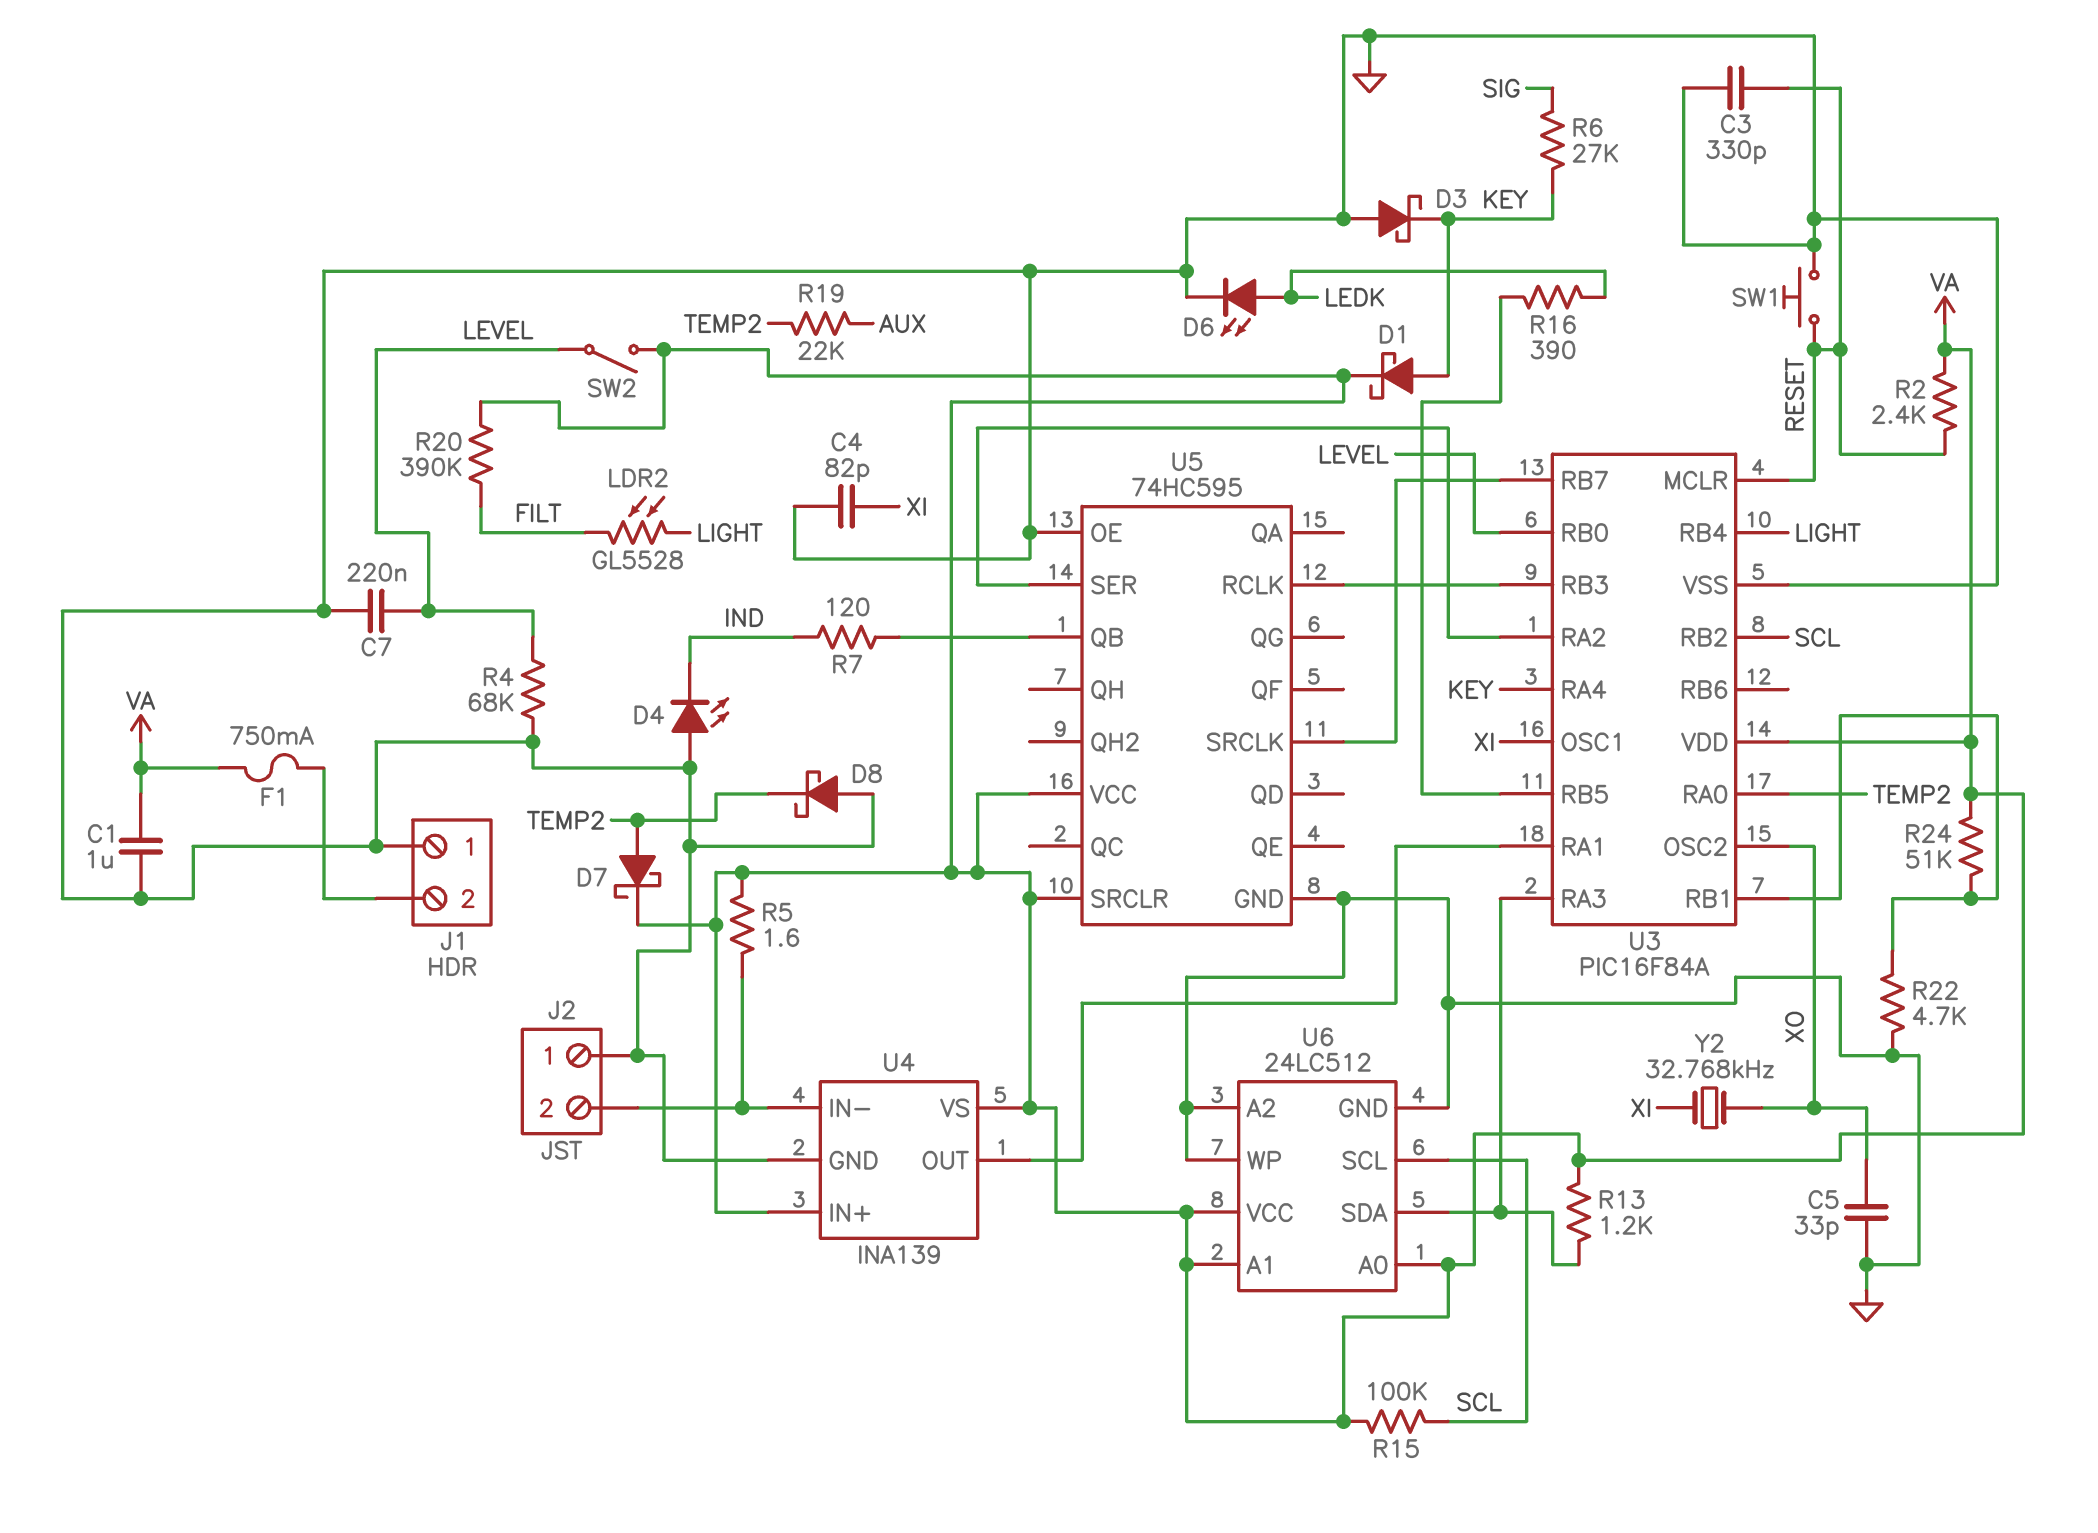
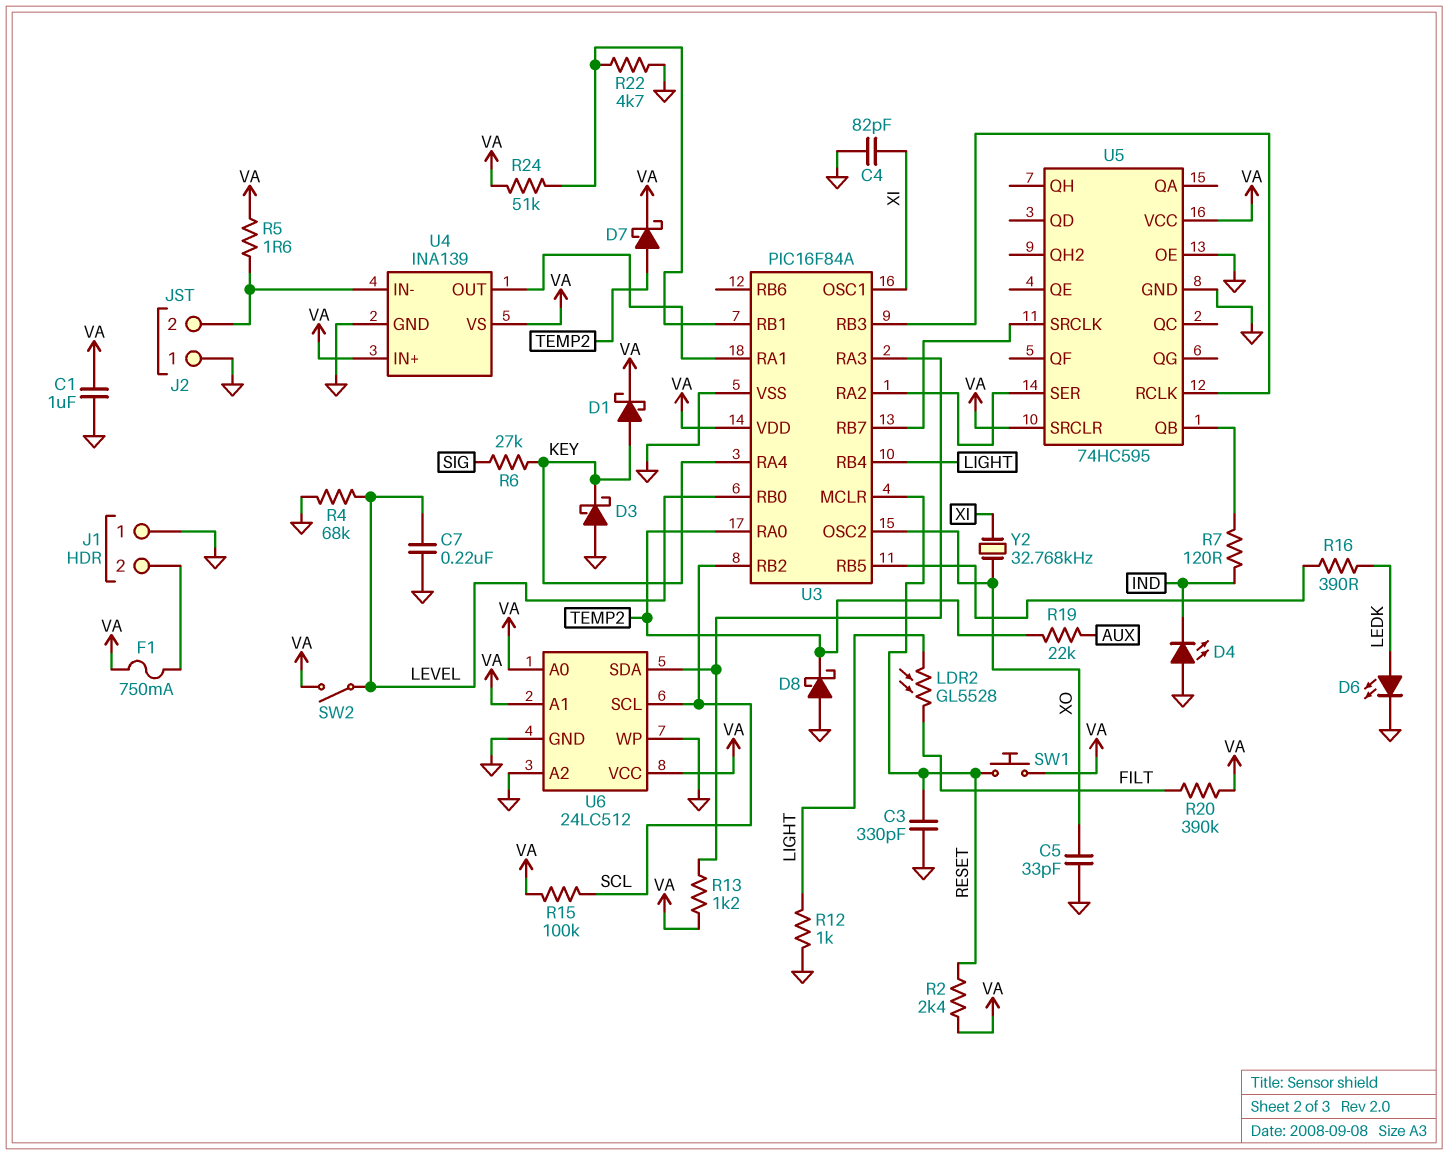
R12: none -> 1k (GND, LIGHT)
SW1: button (GND, RESET) -> button (RESET, VA)

